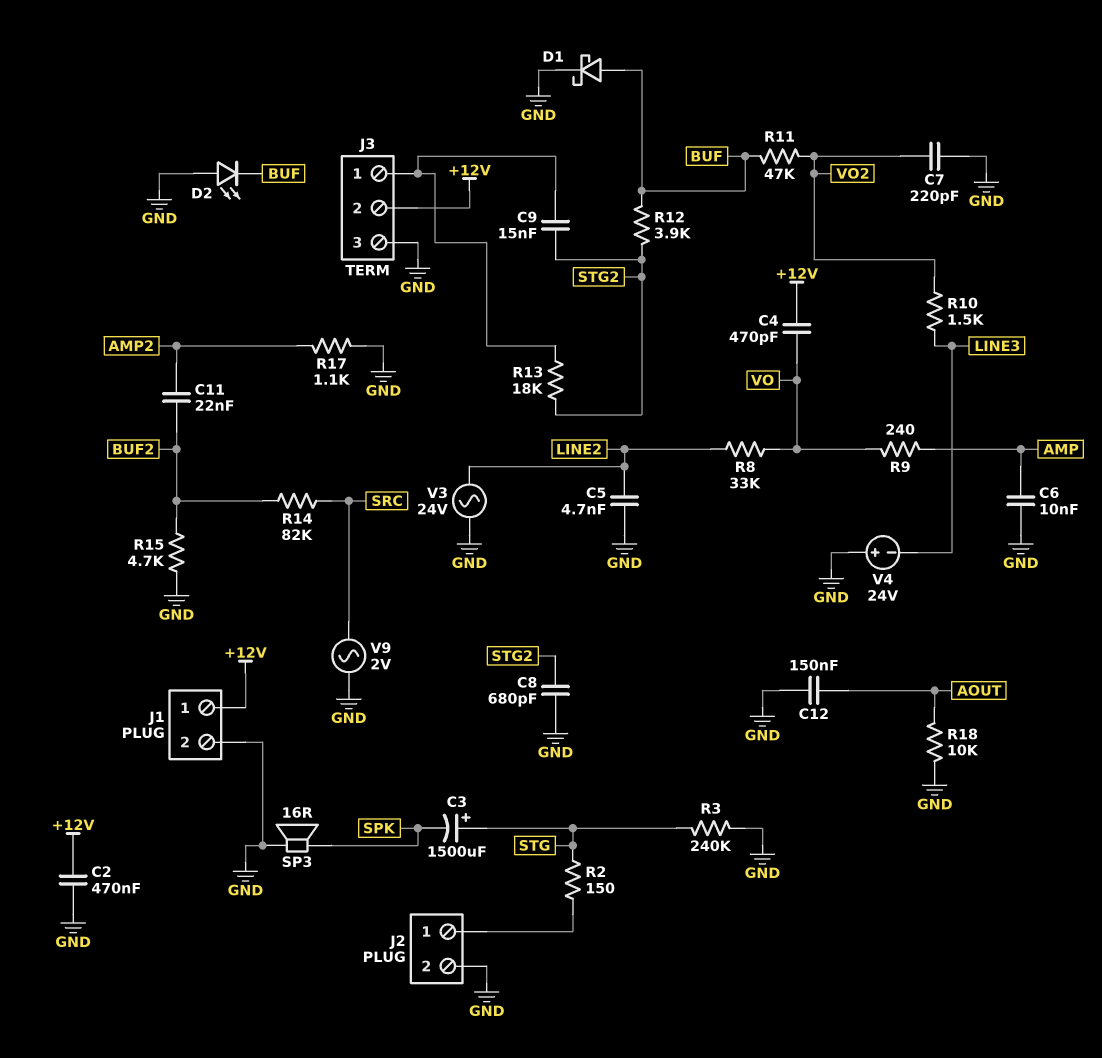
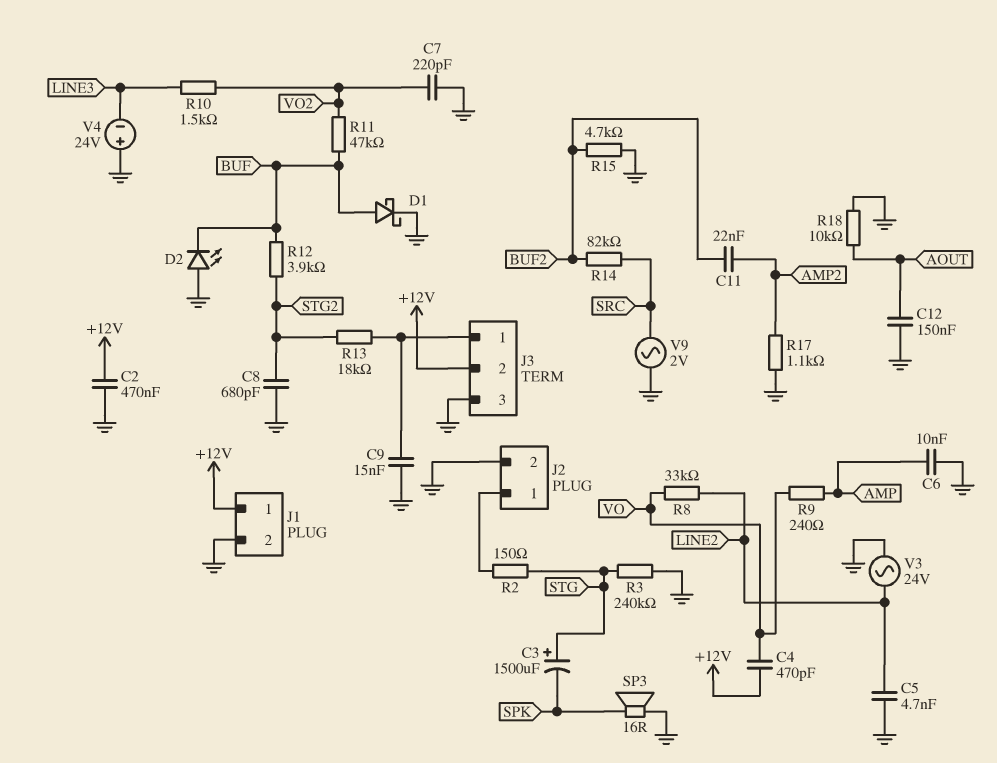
C9: 15nF (J3/1, STG2) -> 15nF (GND, J3/1)

